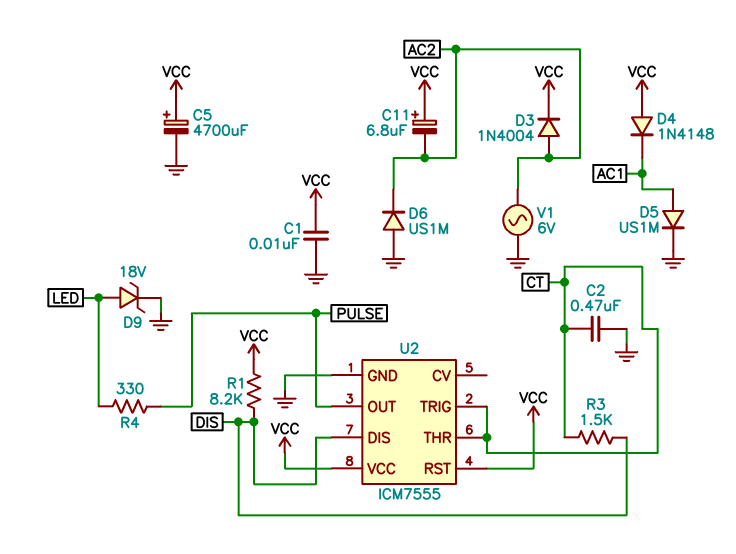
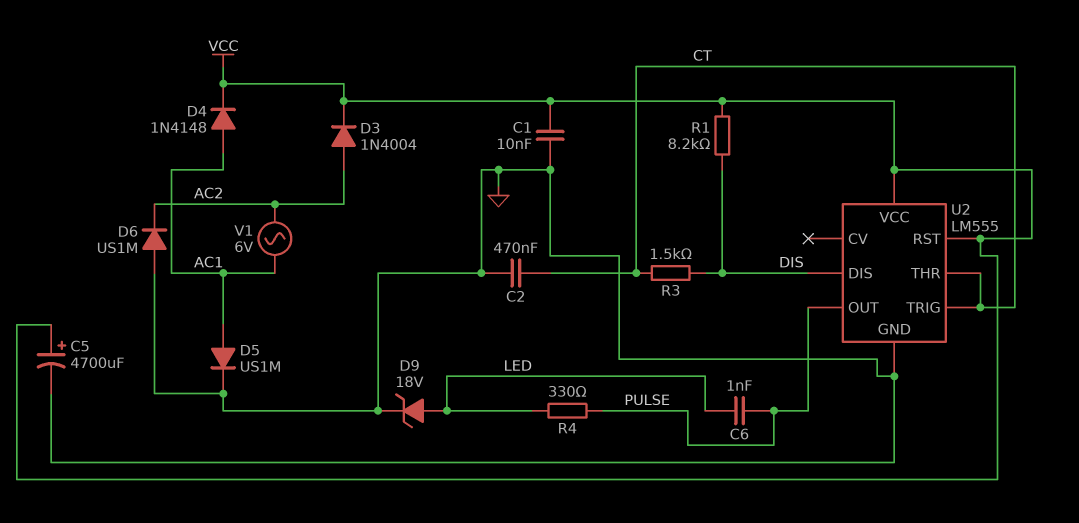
C6: none -> 1nF (LED, PULSE)
C11: 6.8uF (plus VCC, minus AC2) -> none
D4: diode 1N4148 (A VCC, K AC1) -> diode 1N4148 (A AC1, K VCC)
U2: ICM7555 -> LM555
V1: AC 6V (AC2, GND) -> AC 6V (AC1, AC2)

